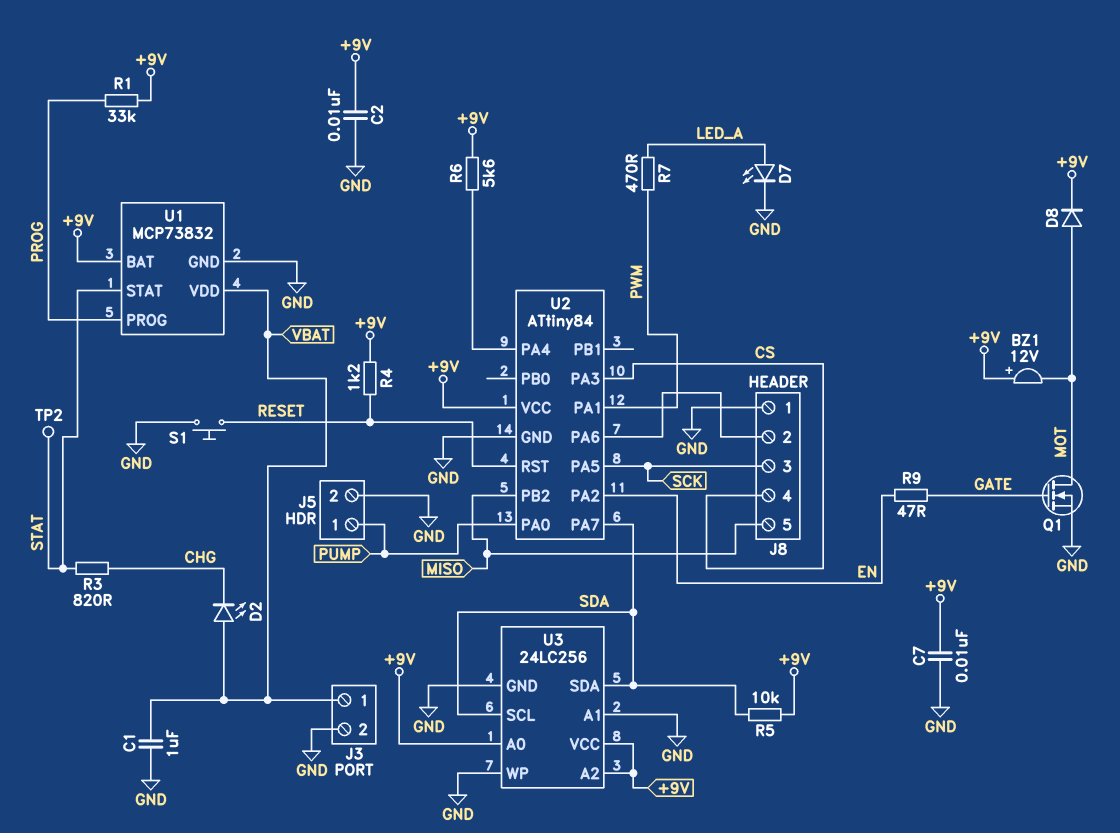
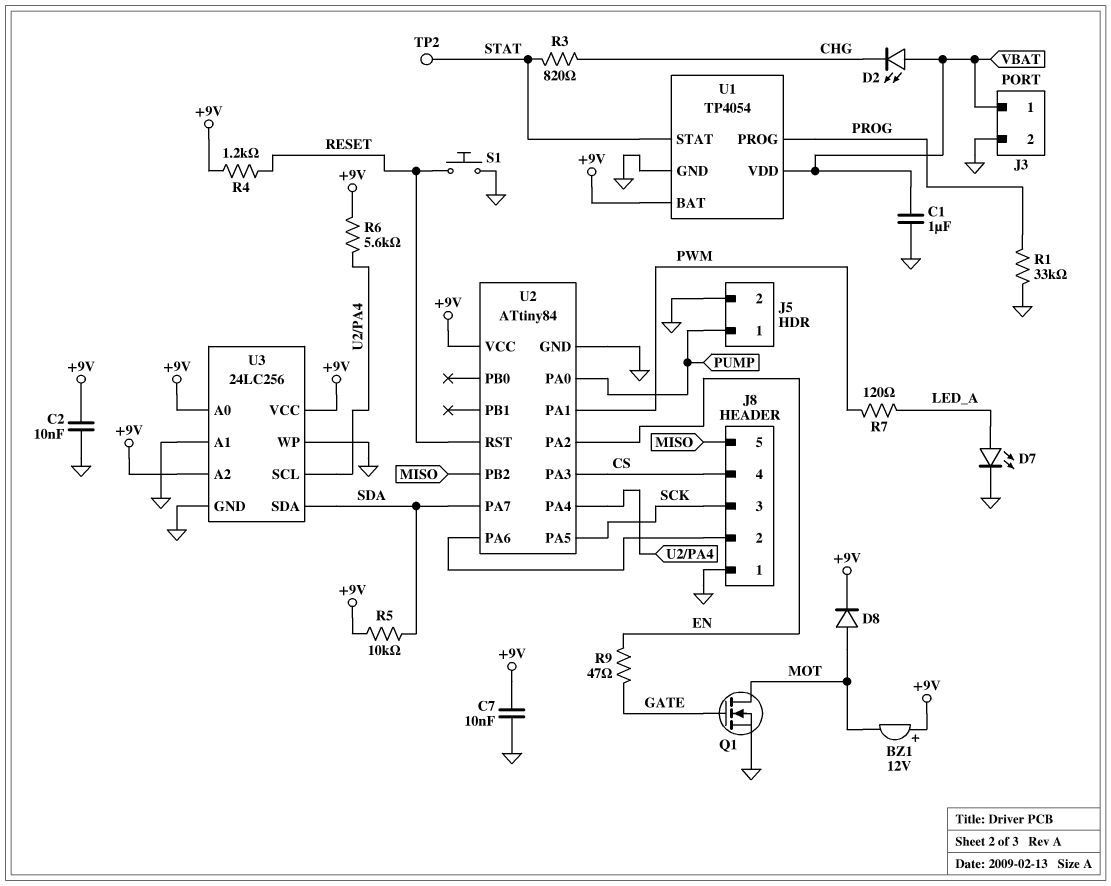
R1: 33k (+9V, PROG) -> 33k (GND, PROG)
R7: 470 (LED_A, PWM) -> 120 (LED_A, PWM)
U1: MCP73832 -> TP4054
U3 pin SCL: SDA -> U2/PA4

